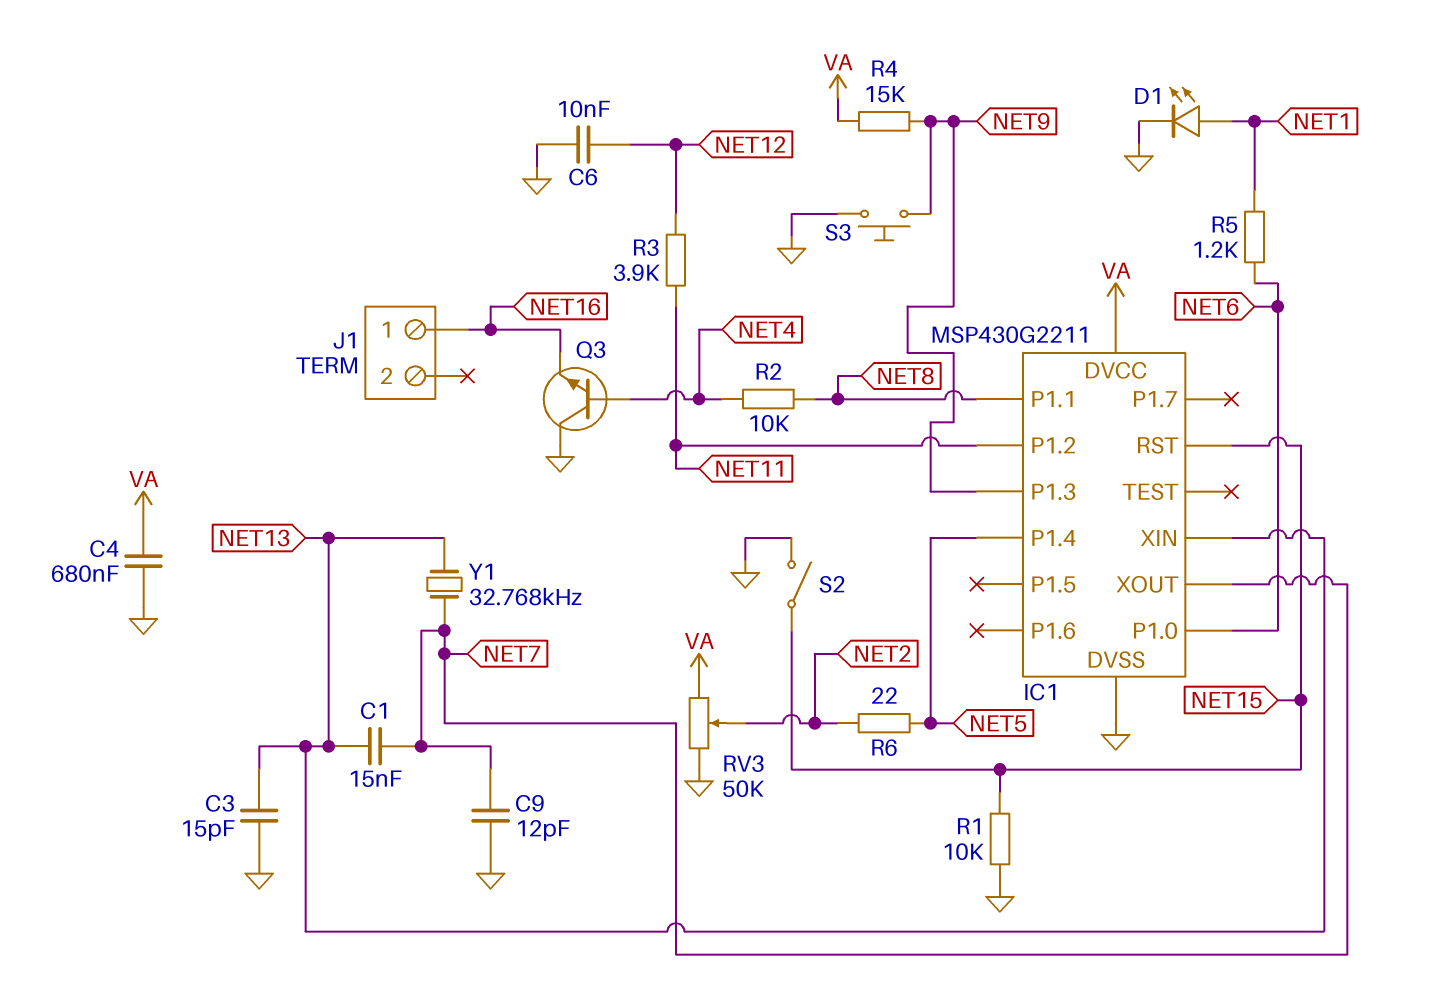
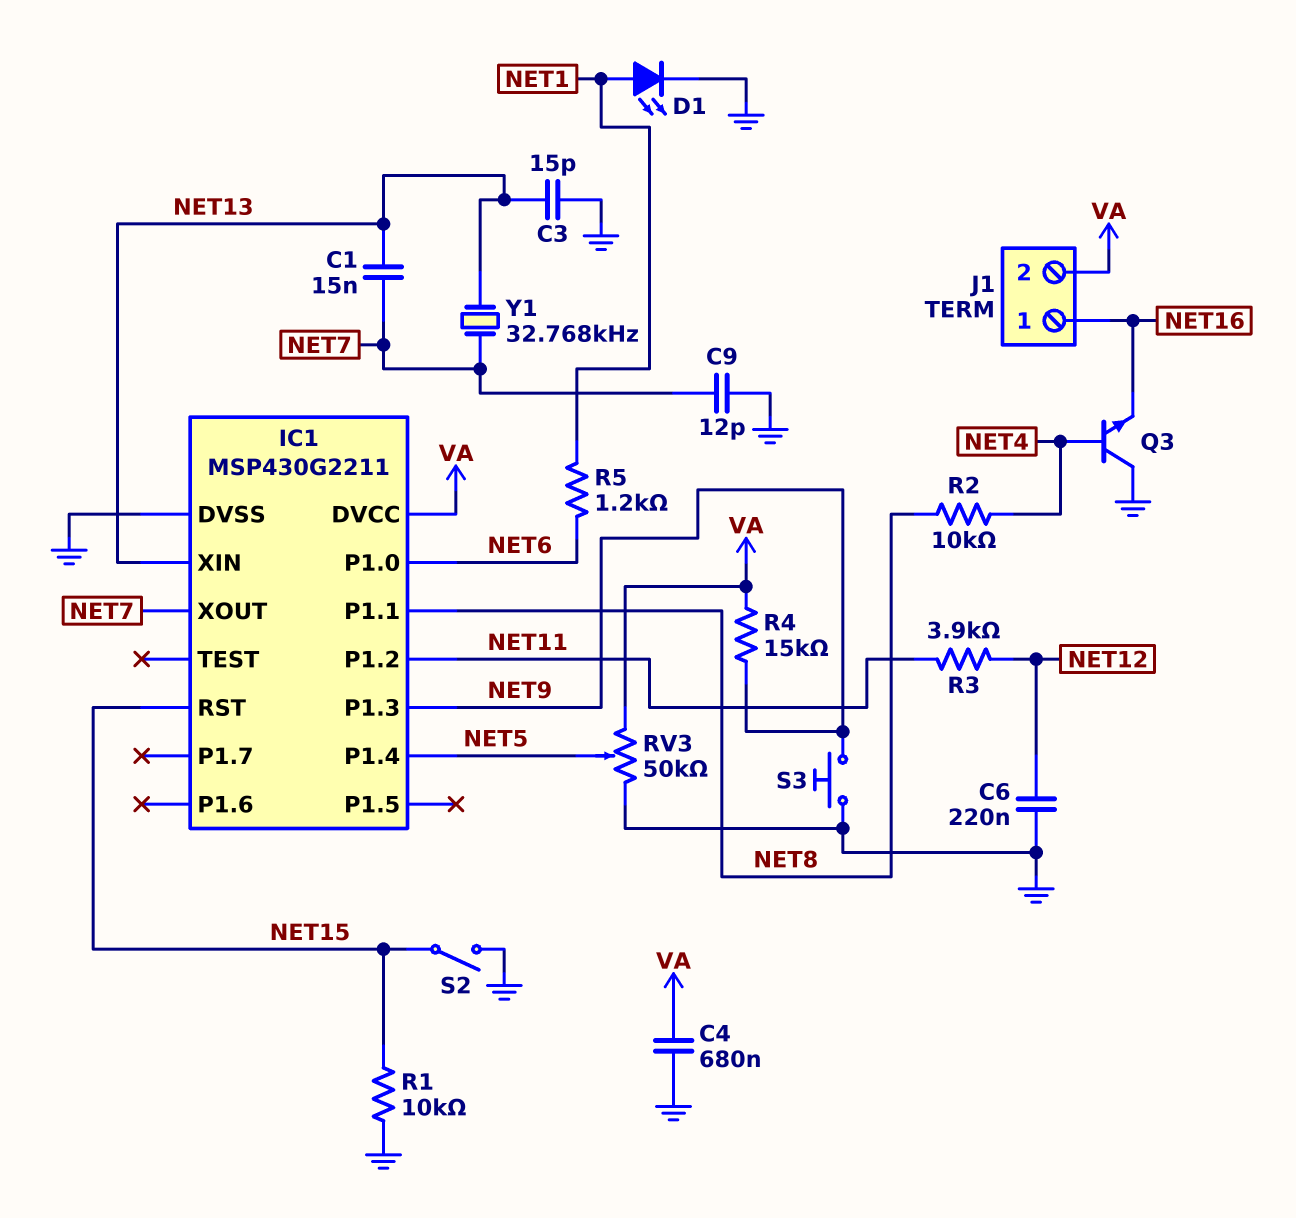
C6: 10nF (GND, NET12) -> 220nF (GND, NET12)
J1 pin 2: none -> VA
R6: 22 (NET2, NET5) -> none
RV3: 50k (GND, VA, wiper NET2) -> 50k (GND, VA, wiper NET5)

